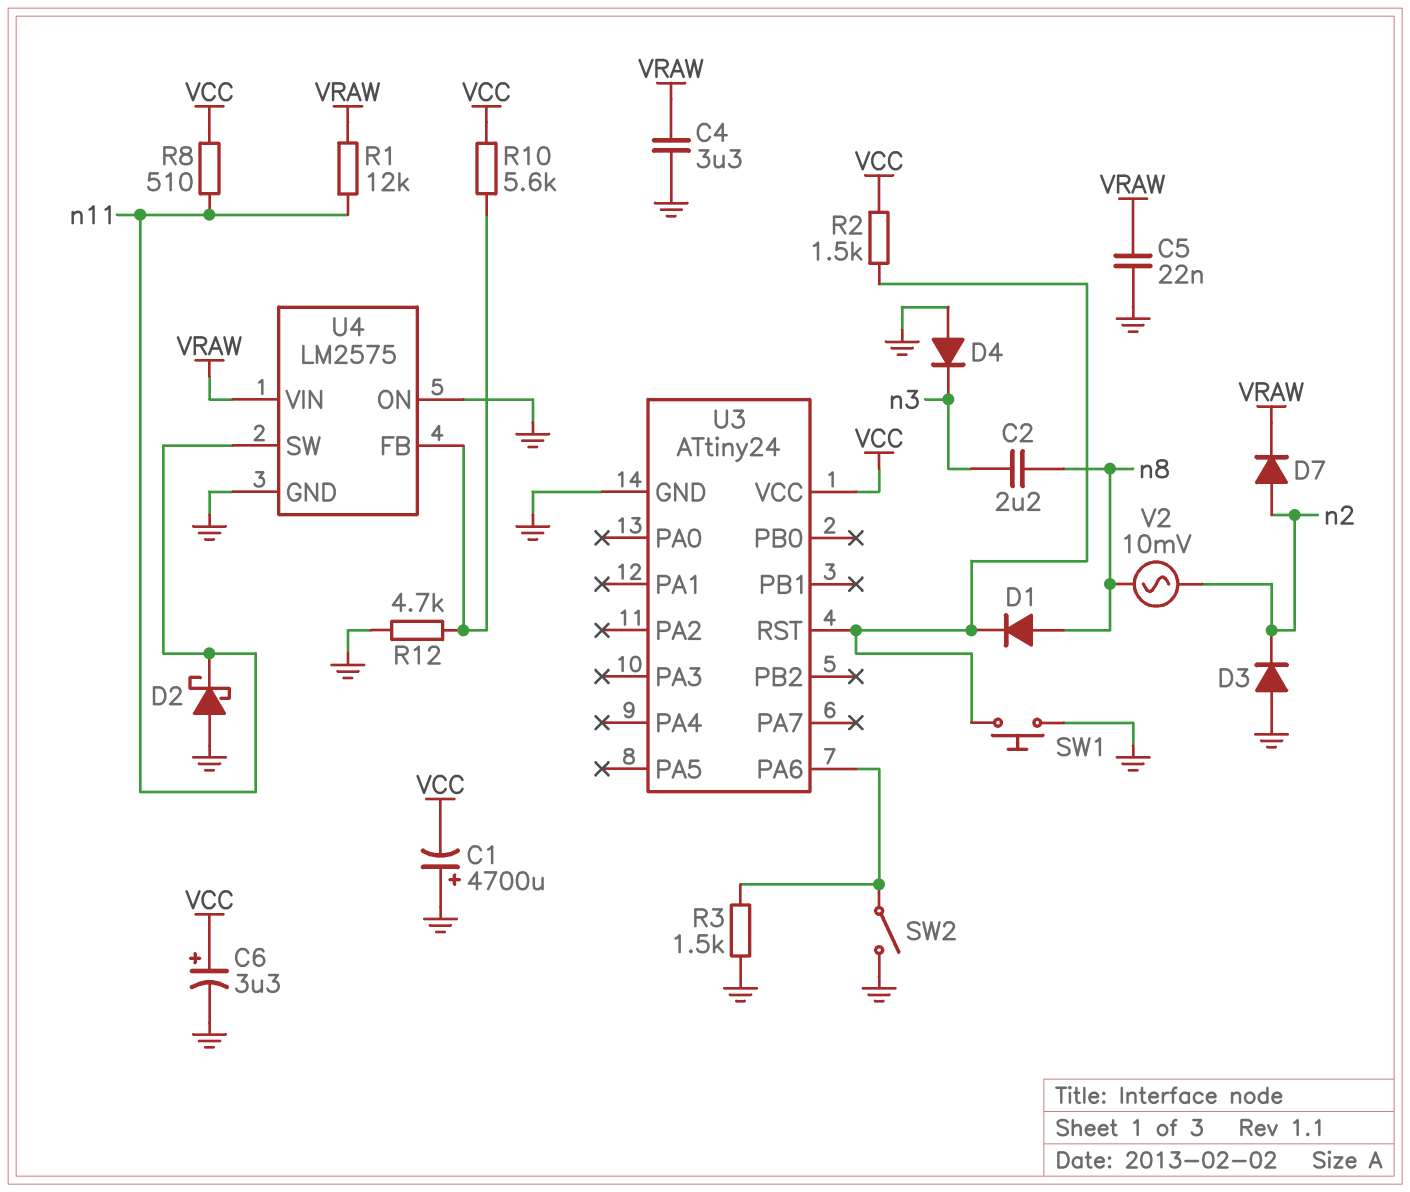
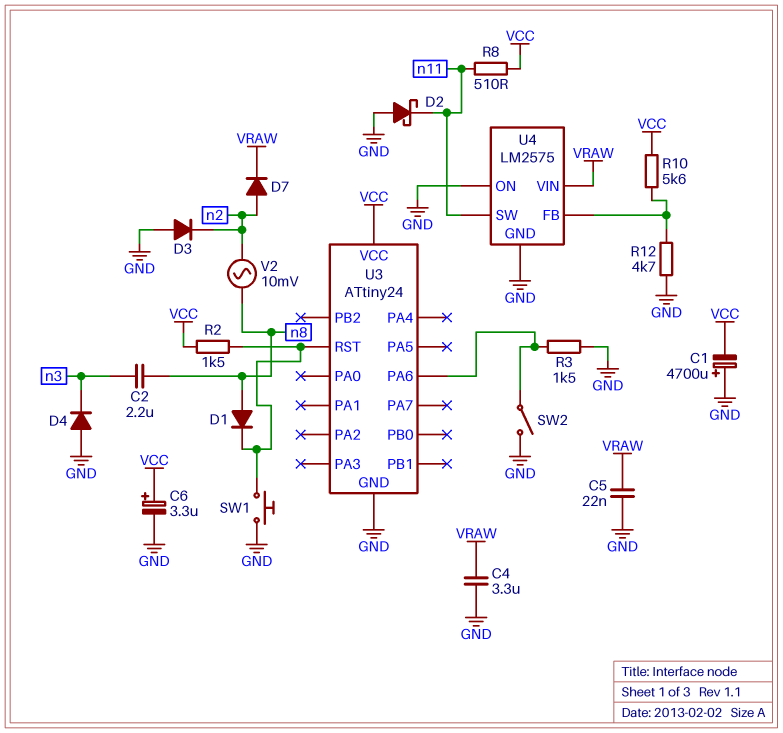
R1: 12k (VRAW, n11) -> none

